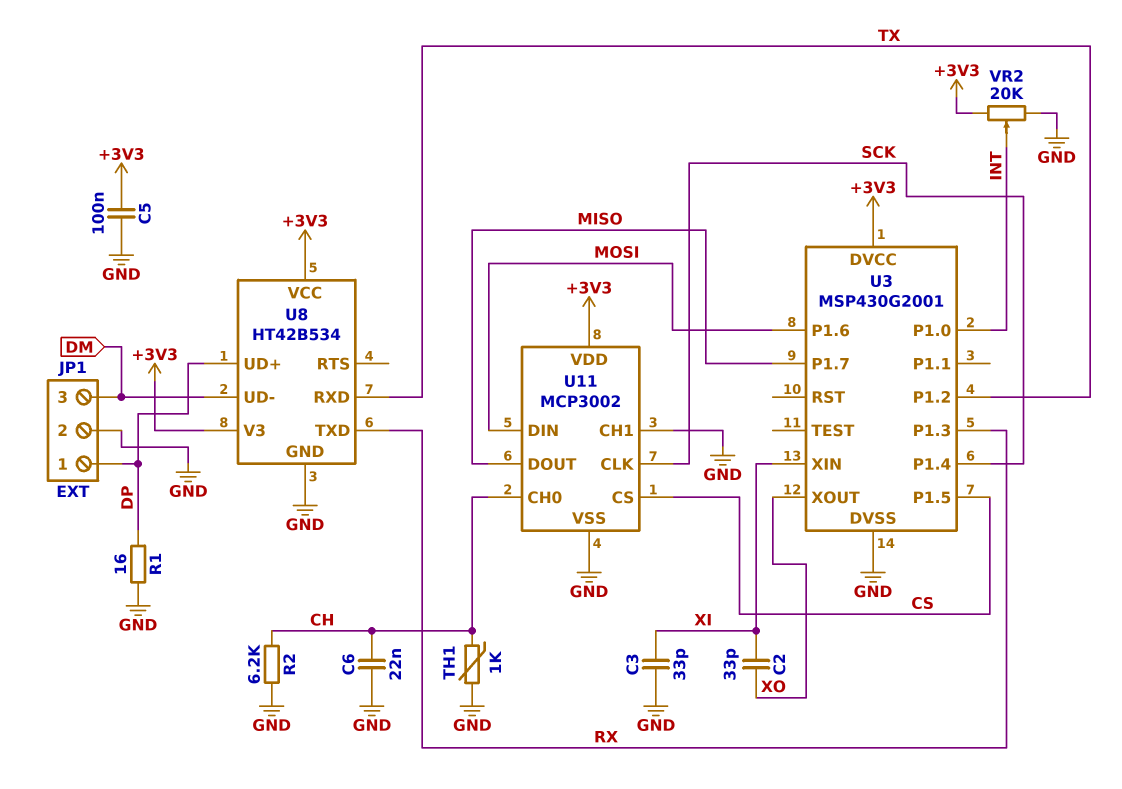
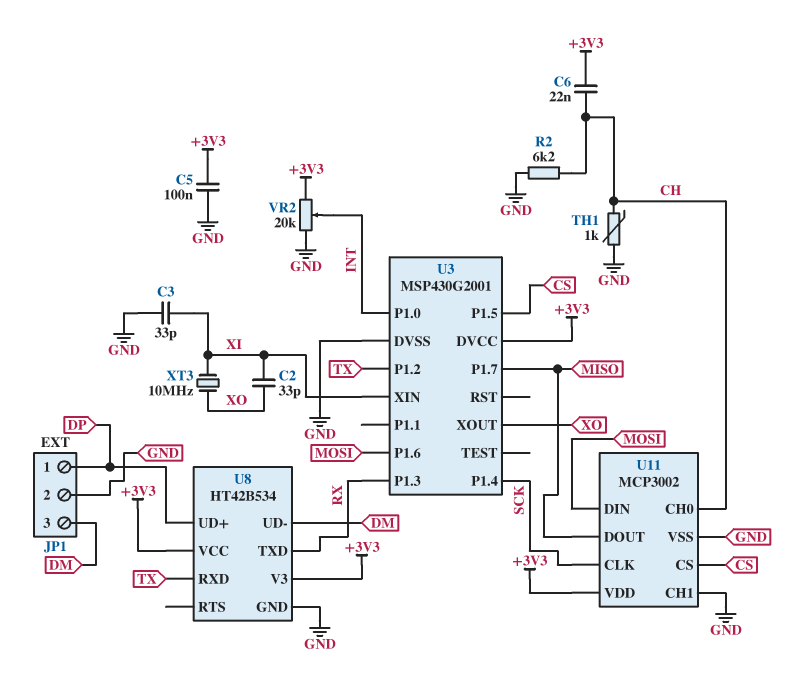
C6: 22nF (CH, GND) -> 22nF (+3V3, CH)
R1: 16 (DP, GND) -> none
XT3: none -> 10MHz (XI, XO)

